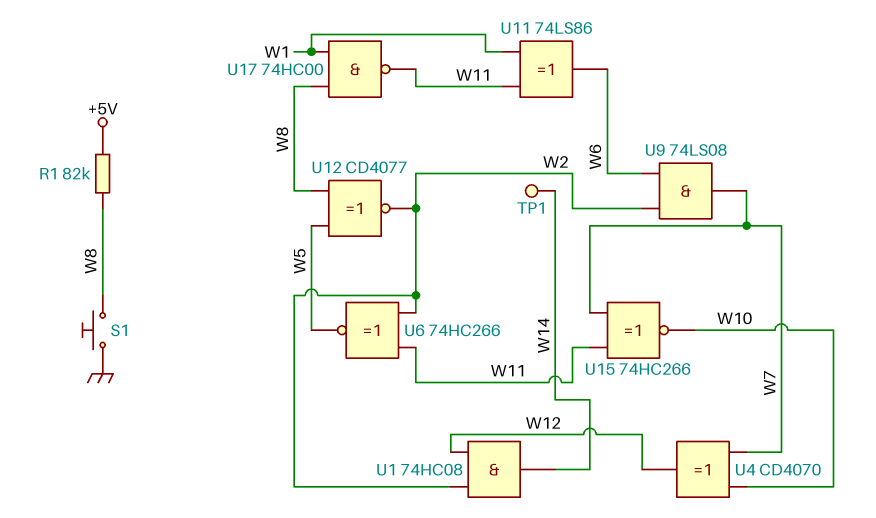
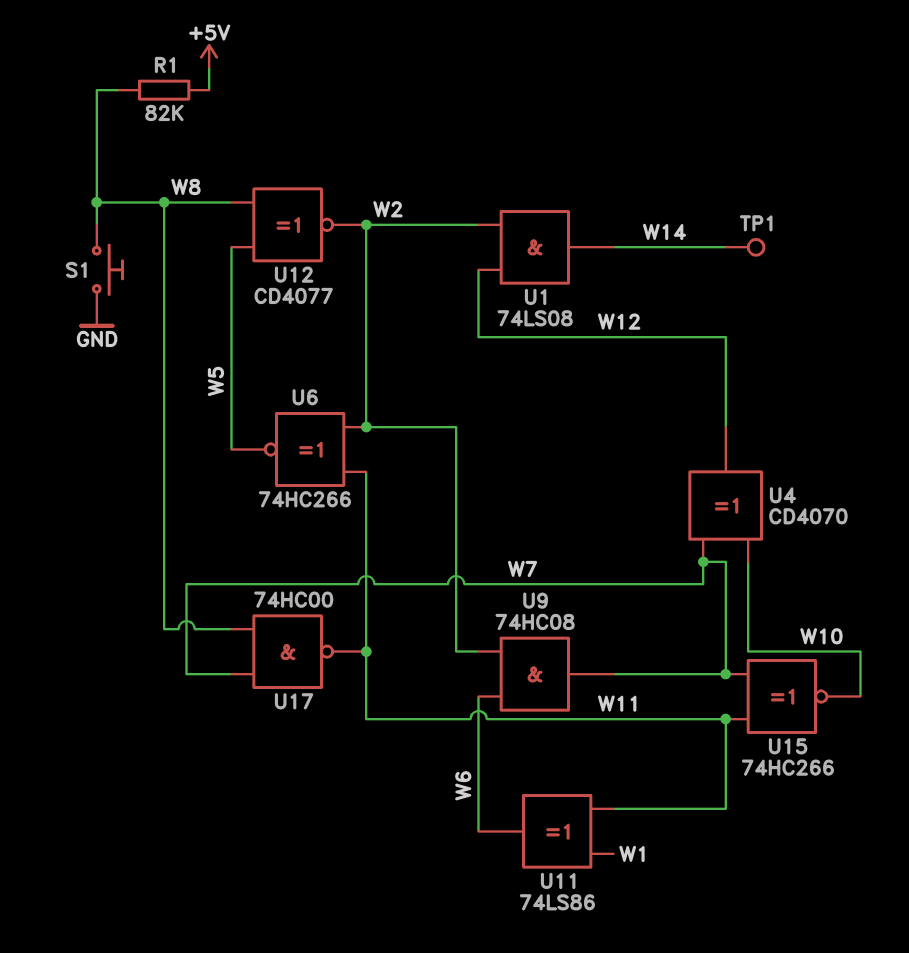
U1: AND 74HC08 (in W2, in W12, out W14) -> AND 74LS08 (in W2, in W12, out W14)
U9: AND 74LS08 (in W2, in W6, out W7) -> AND 74HC08 (in W2, in W6, out W7)
U17: NAND 74HC00 (in W1, in W8, out W11) -> NAND 74HC00 (in W7, in W8, out W11)

